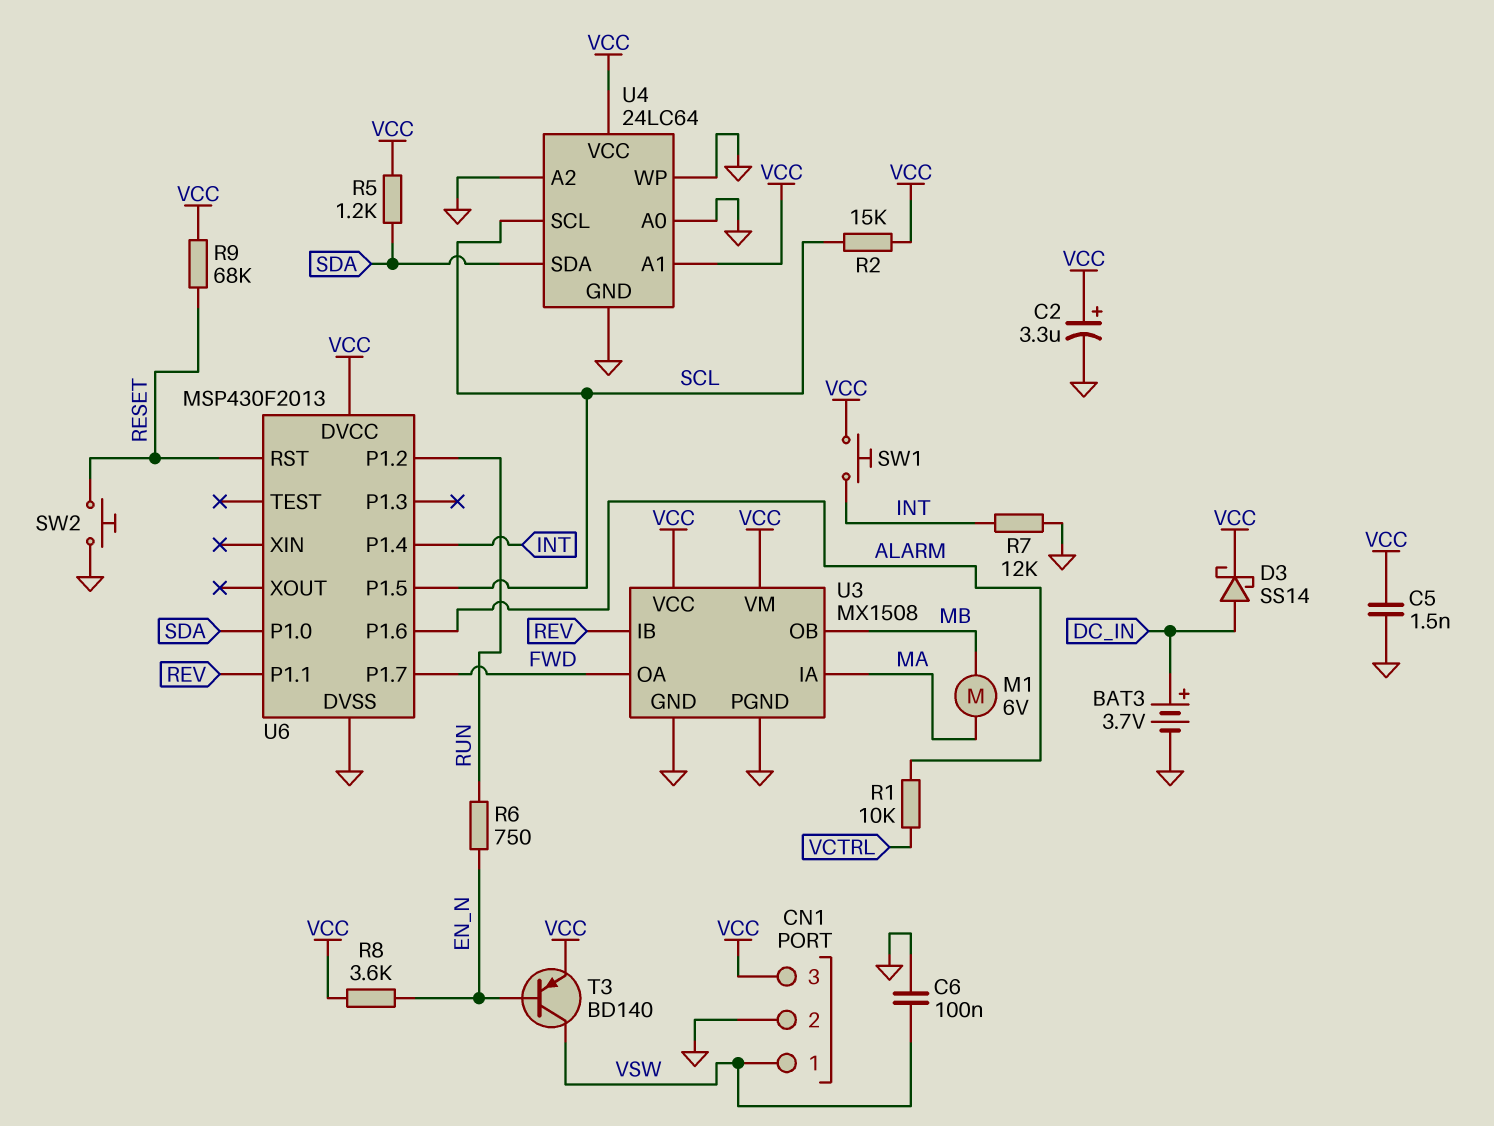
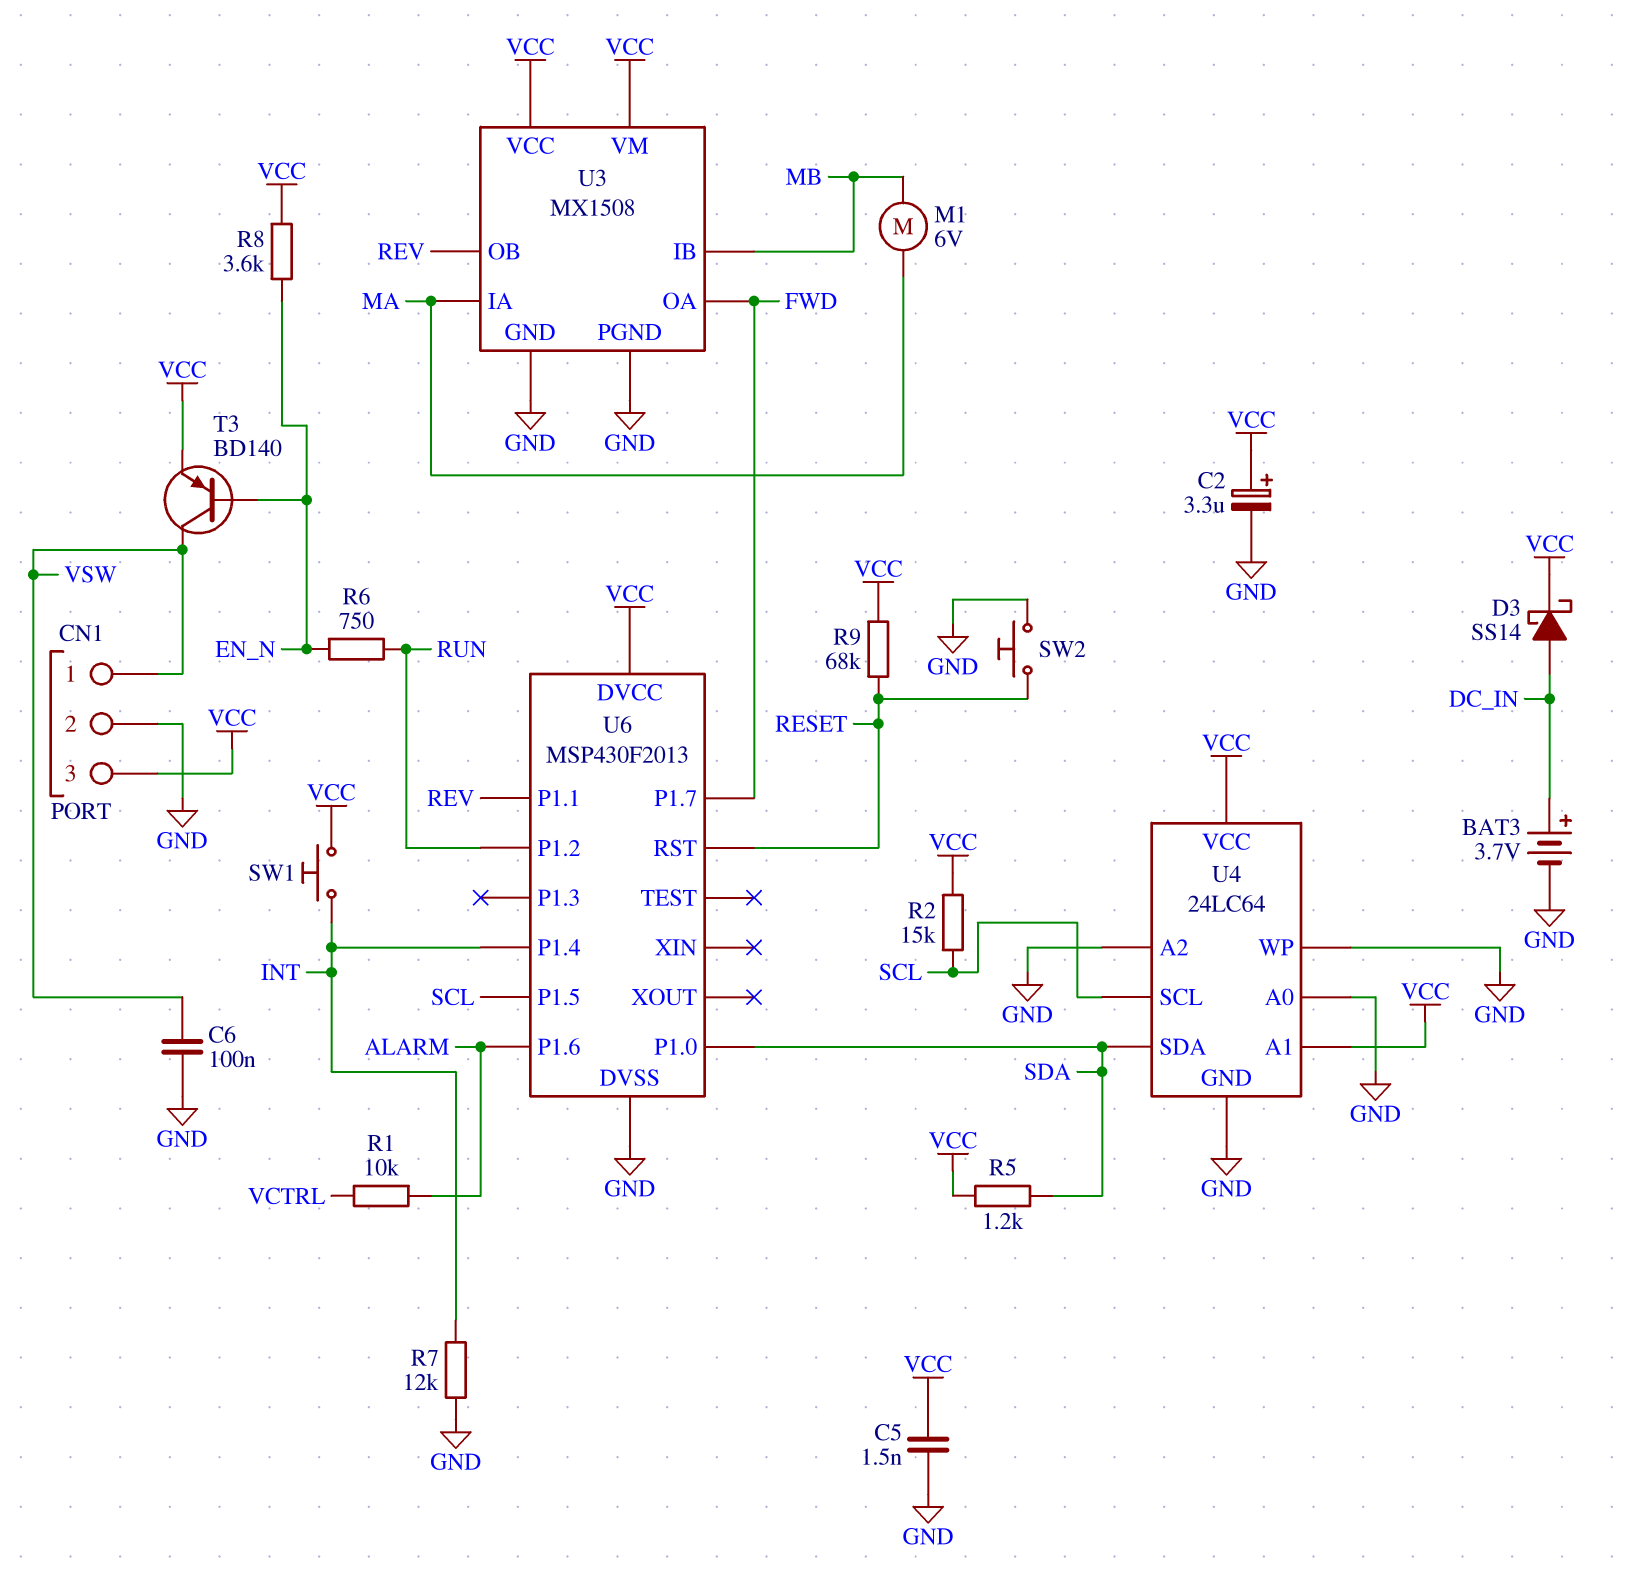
U3 pin IB: REV -> MB
U3 pin OB: MB -> REV

